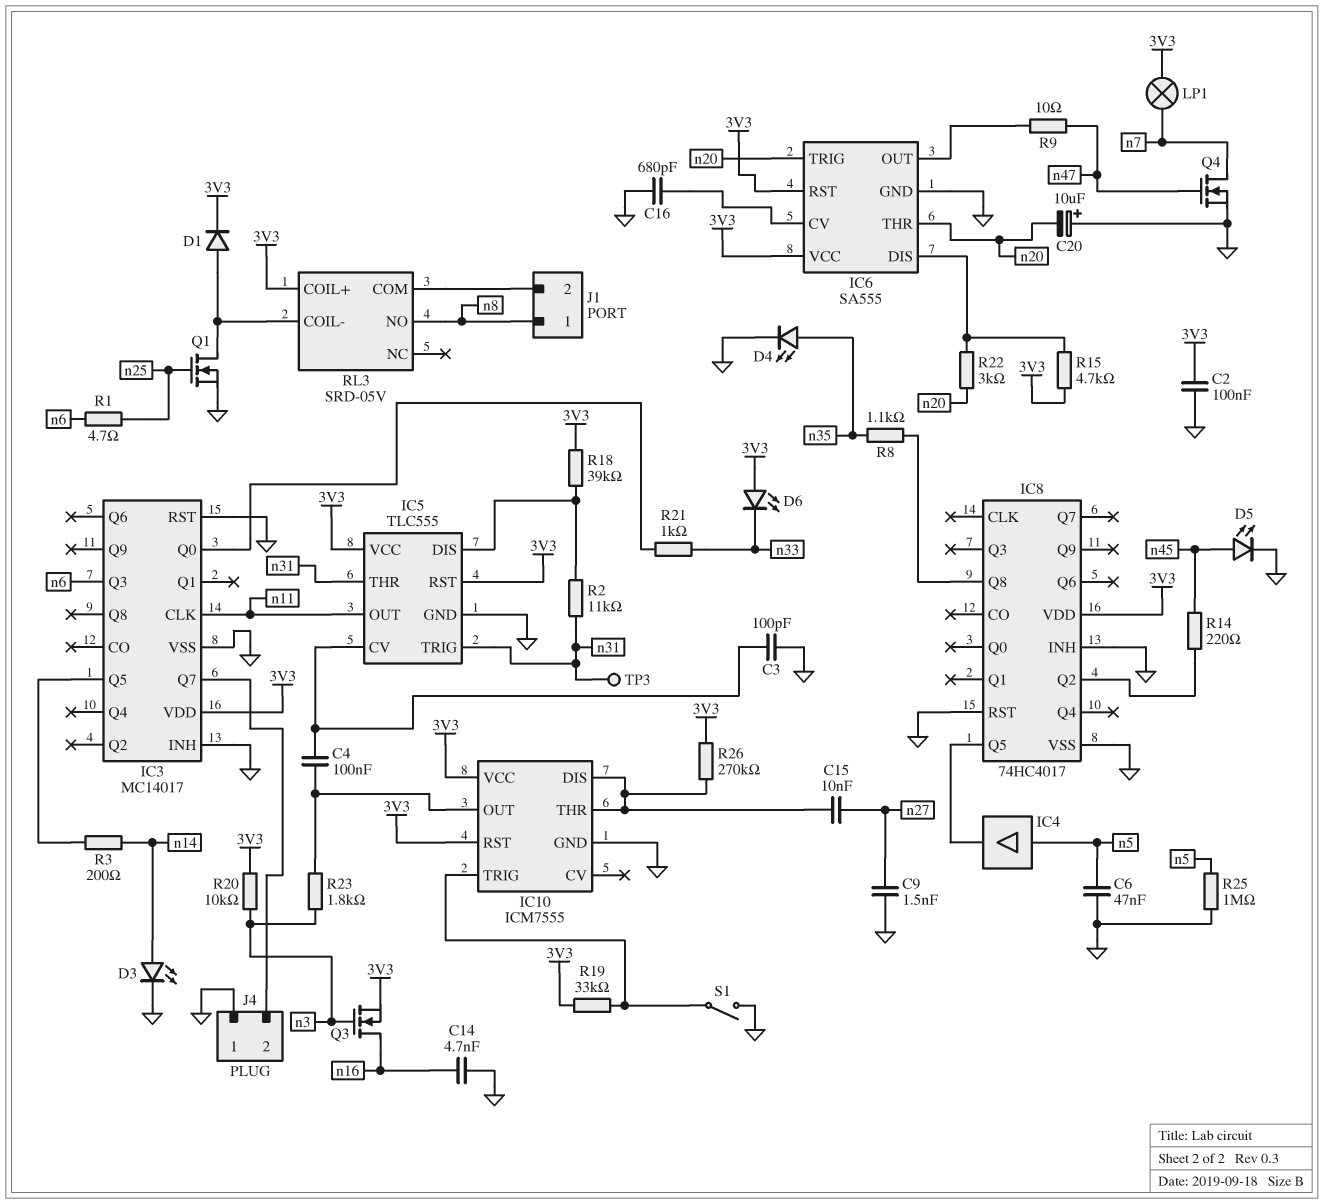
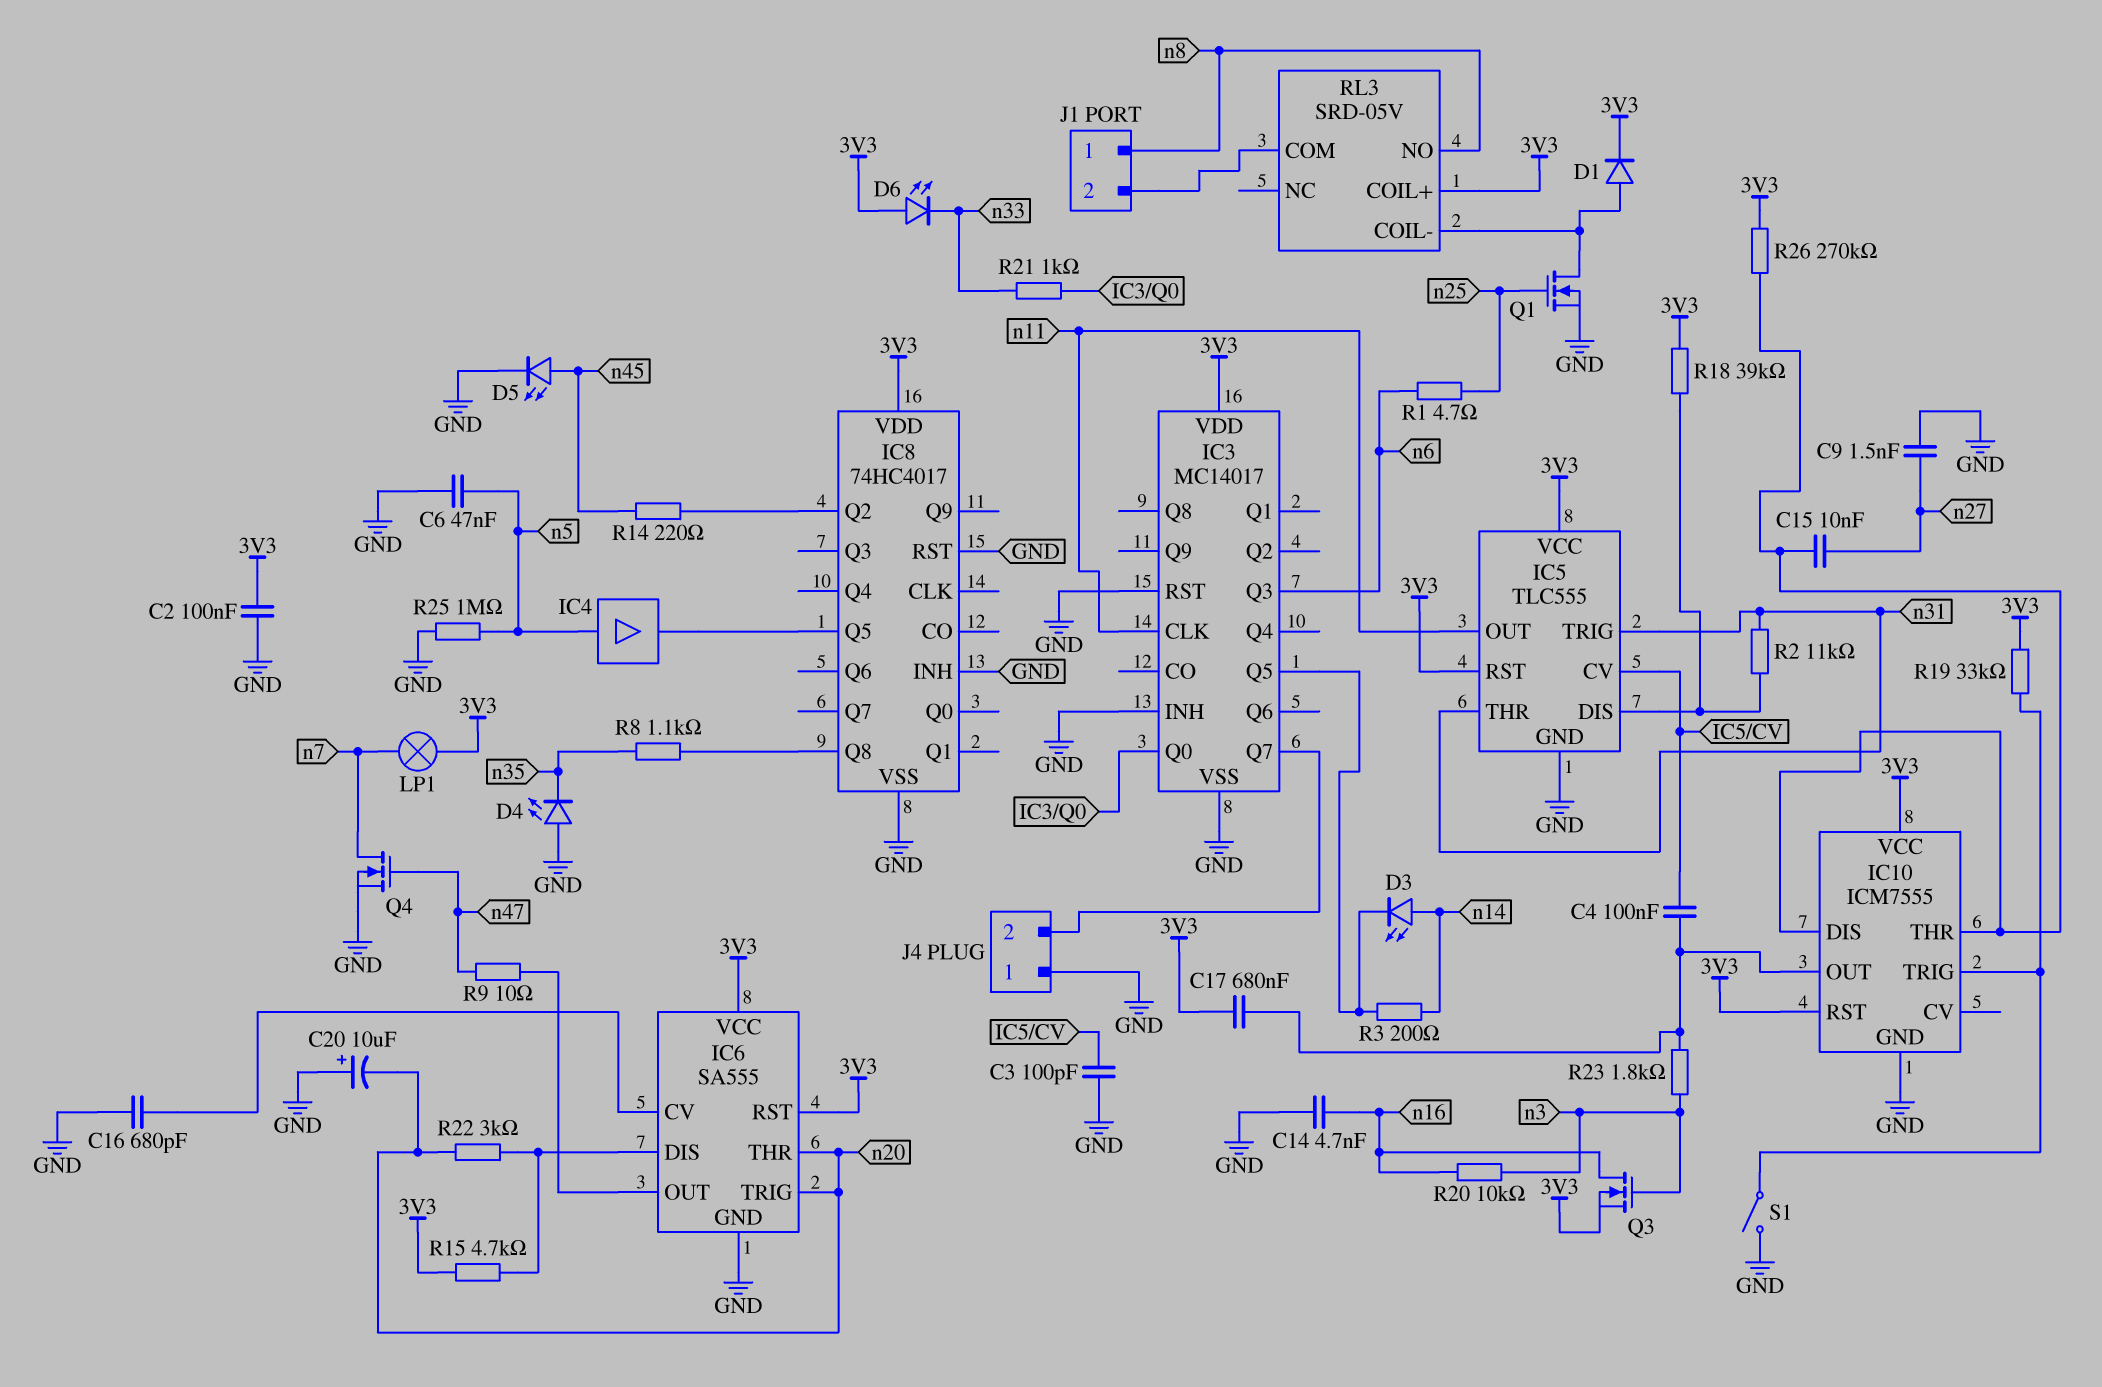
C17: none -> 680nF (3V3, IC10/OUT)
D3: LED (A n14, K GND) -> LED (A n14, K IC3/Q5)
D4: LED (A n35, K GND) -> LED (A GND, K n35)
R20: 10k (3V3, n3) -> 10k (n3, n16)
TP3: test point (n31) -> none

